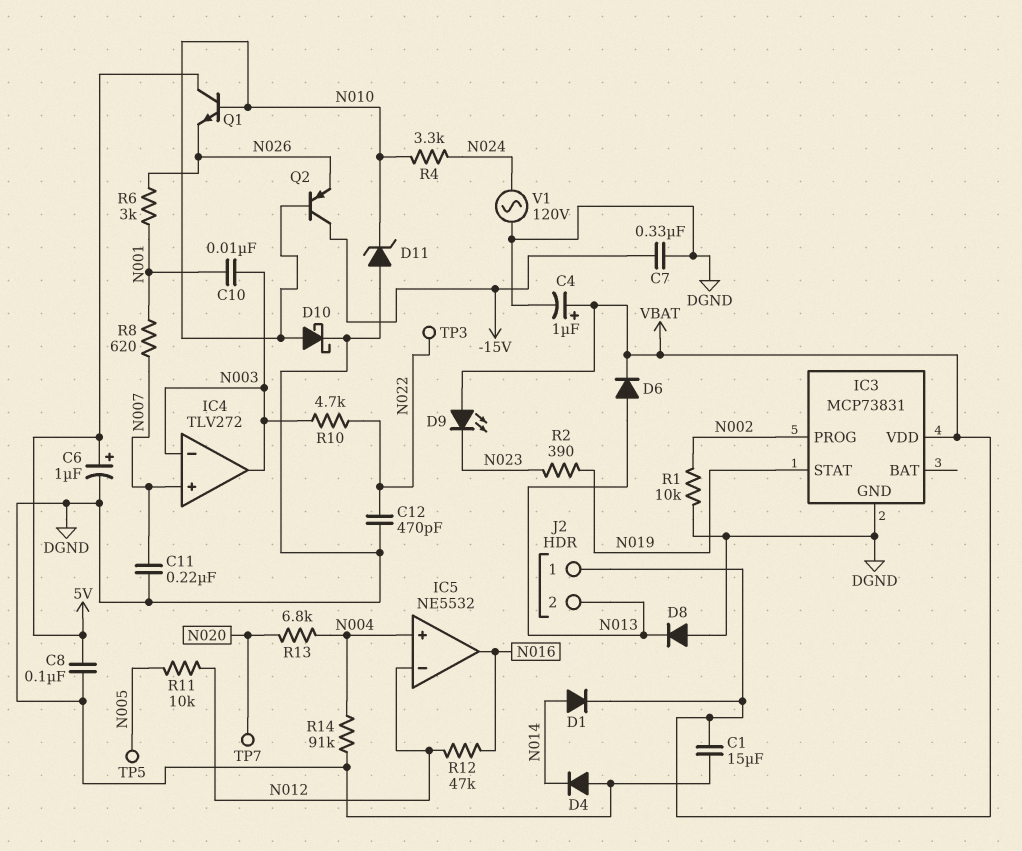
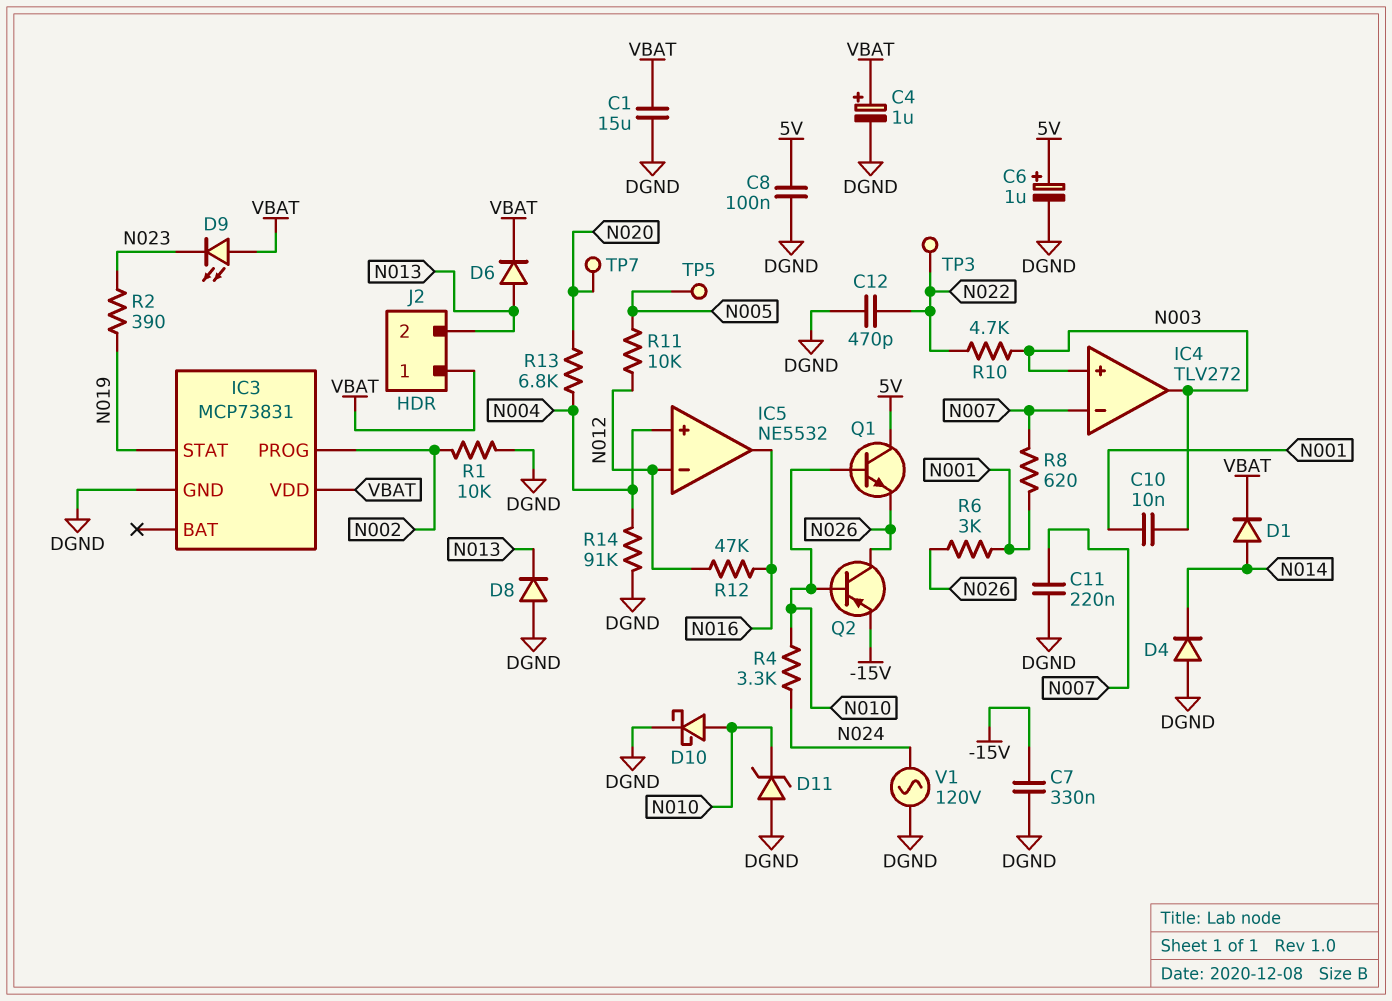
IC4 pin in+: N007 -> N003
IC4 pin in-: N003 -> N007
Q2: PNP (B N010, C -15V, E N026) -> PNP (B N010, C N026, E -15V)

